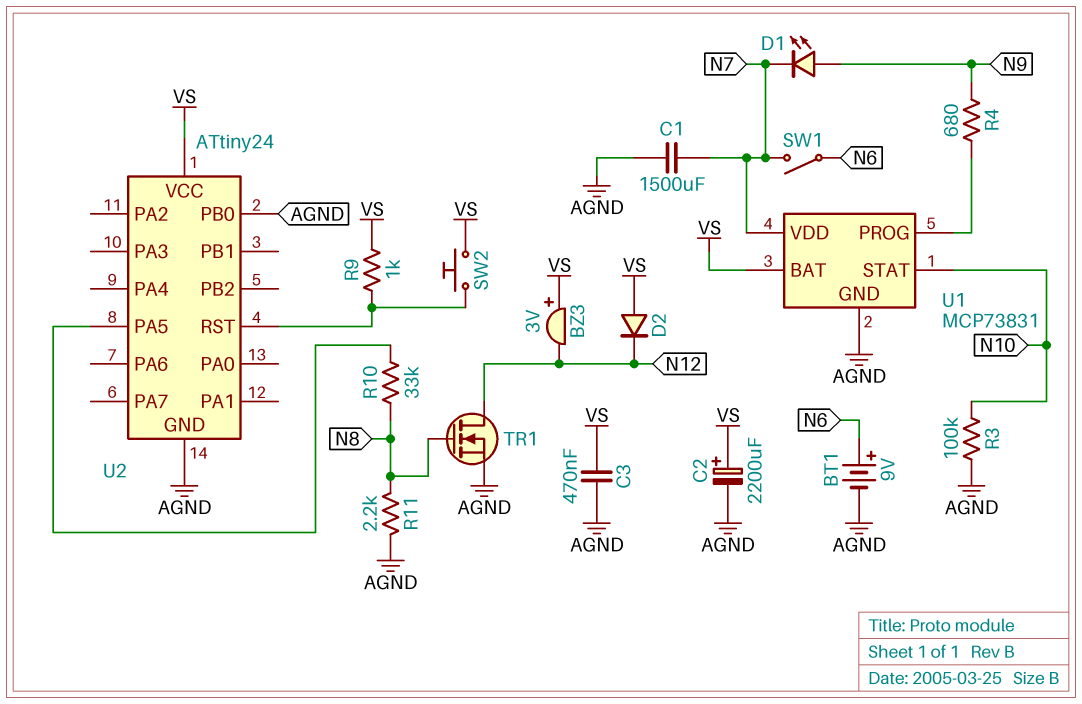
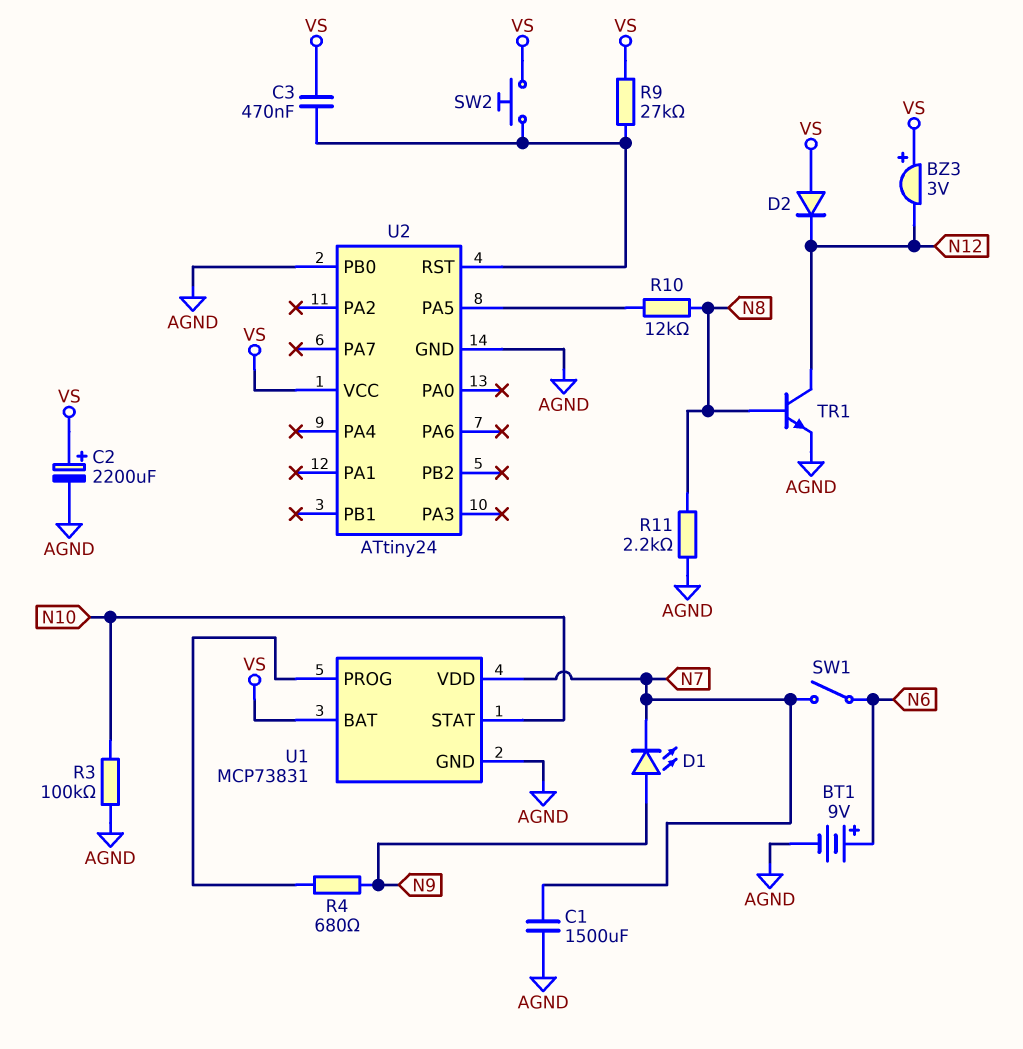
C3: 470nF (AGND, VS) -> 470nF (U2/RST, VS)
R9: 1k (U2/RST, VS) -> 27k (U2/RST, VS)
R10: 33k (N8, U2/PA5) -> 12k (N8, U2/PA5)
TR1: NMOS (G N8, D N12, S AGND) -> NPN (B N8, C N12, E AGND)

